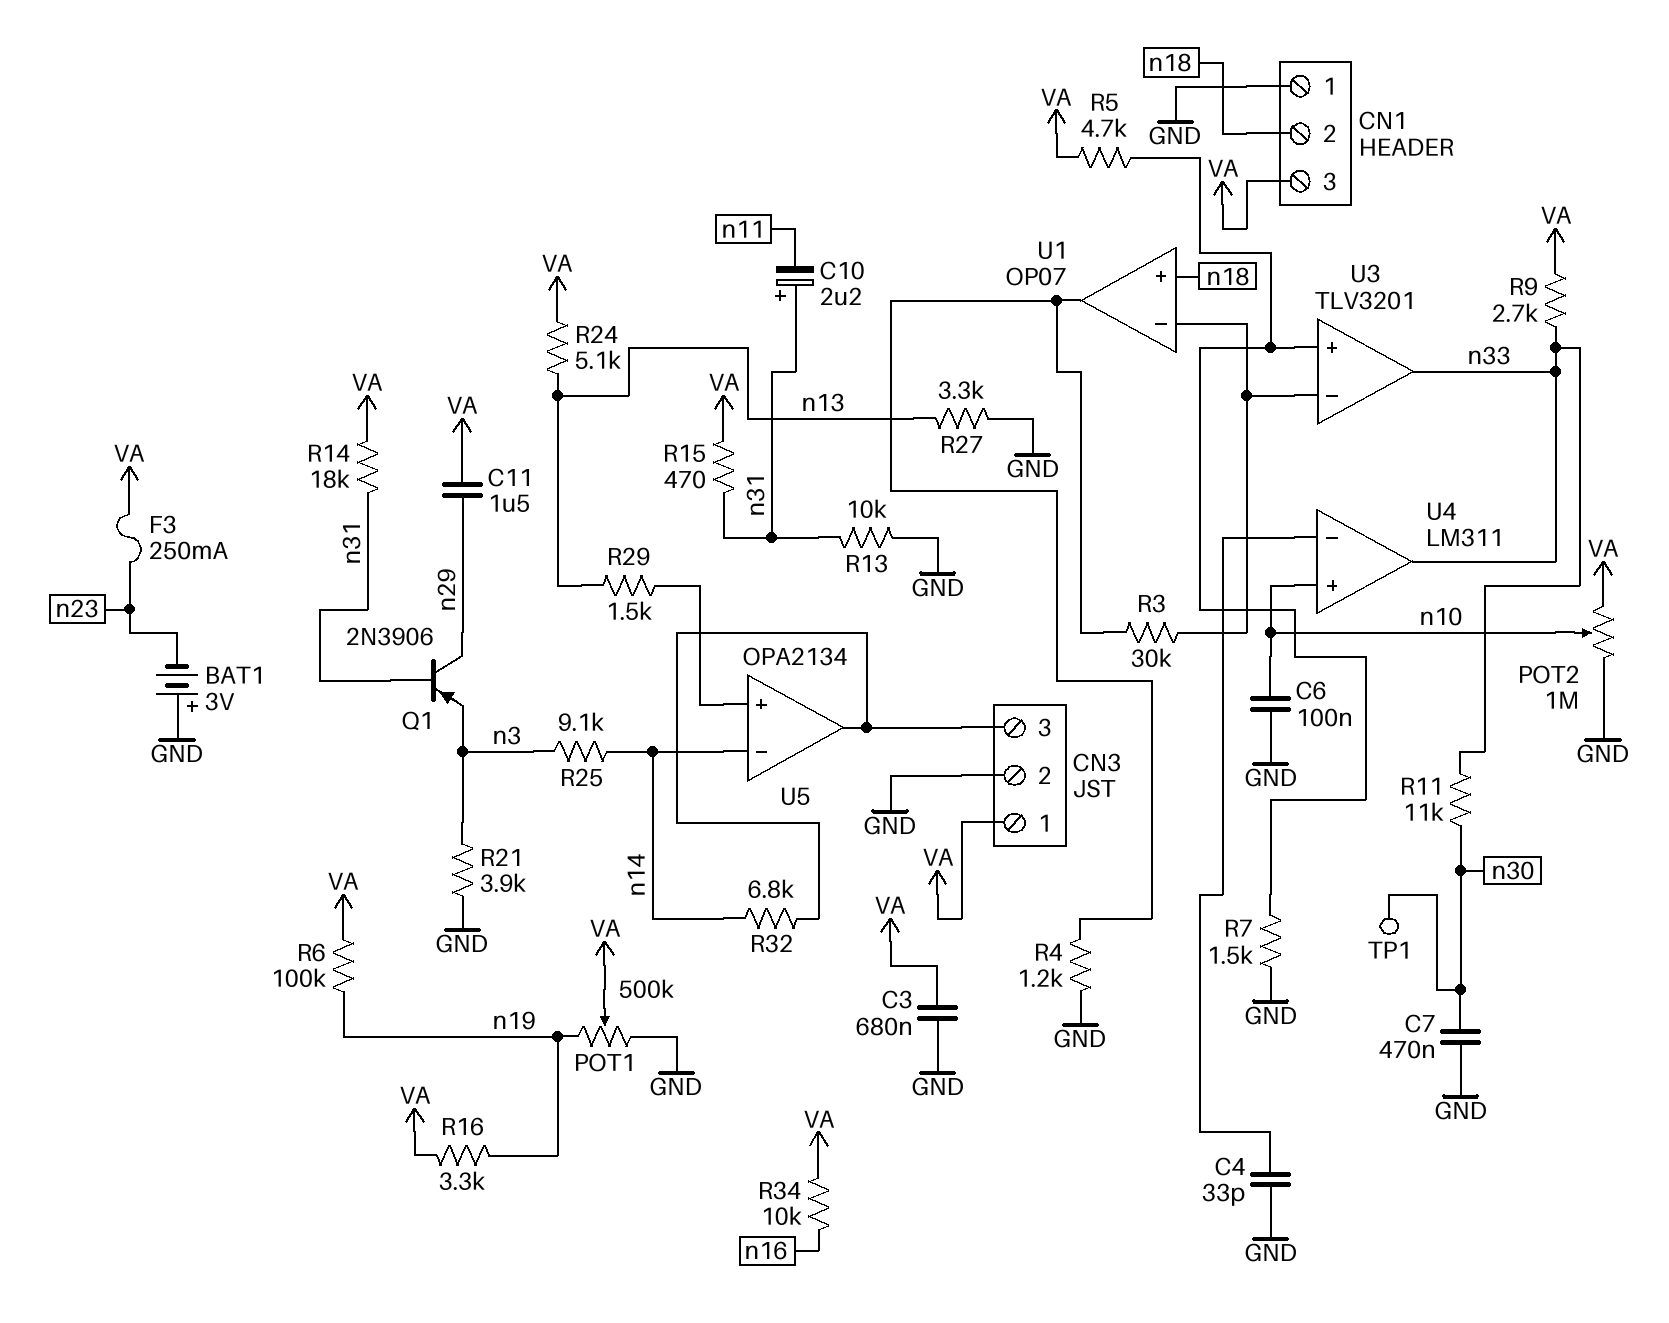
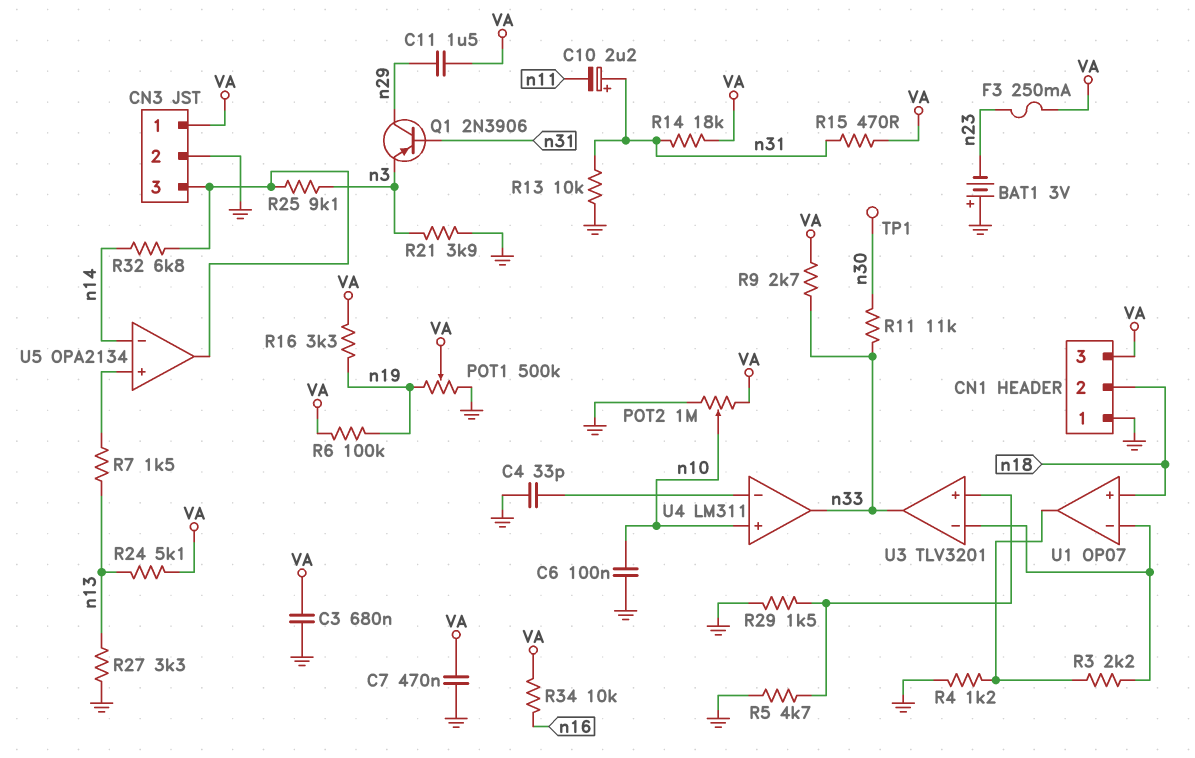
C7: 470nF (GND, n30) -> 470nF (GND, VA)
R3: 30k (U1/in-, U1/out) -> 2.2k (U1/in-, U1/out)
R5: 4.7k (U3/in+, VA) -> 4.7k (GND, U3/in+)
R7: 1.5k (GND, U3/in+) -> 1.5k (U5/in+, n13)
R25: 9.1k (n3, n14) -> 9.1k (CN3/3, n3)
R29: 1.5k (U5/in+, n13) -> 1.5k (GND, U3/in+)

